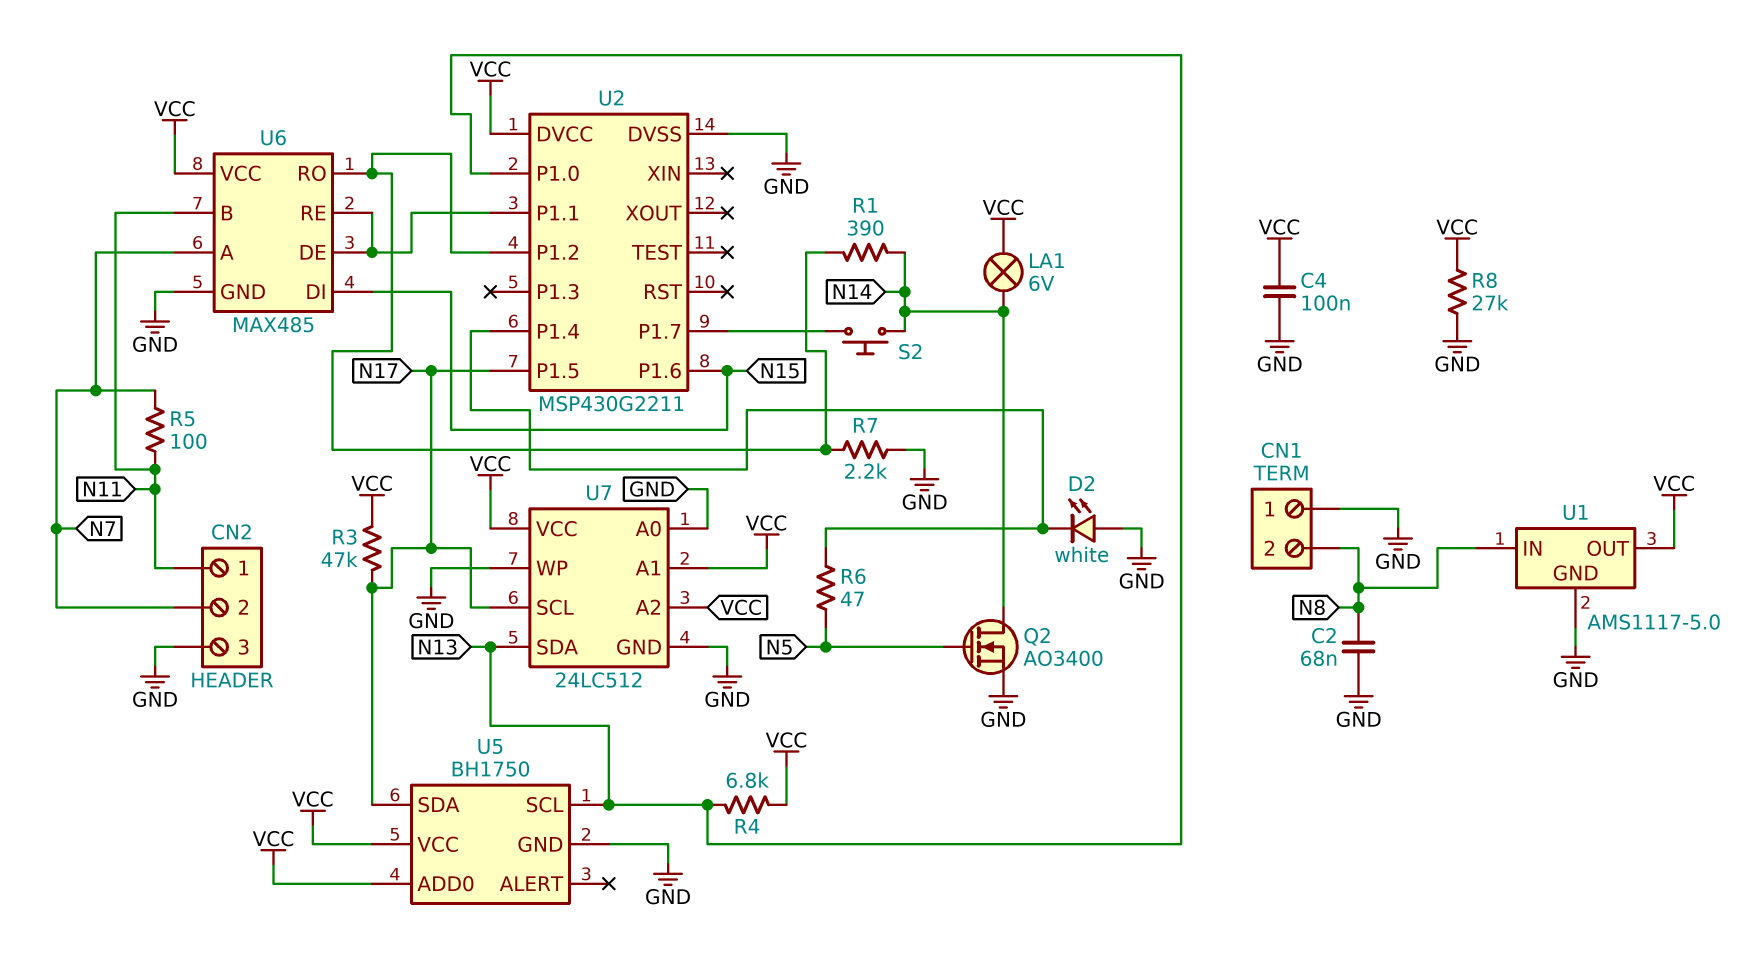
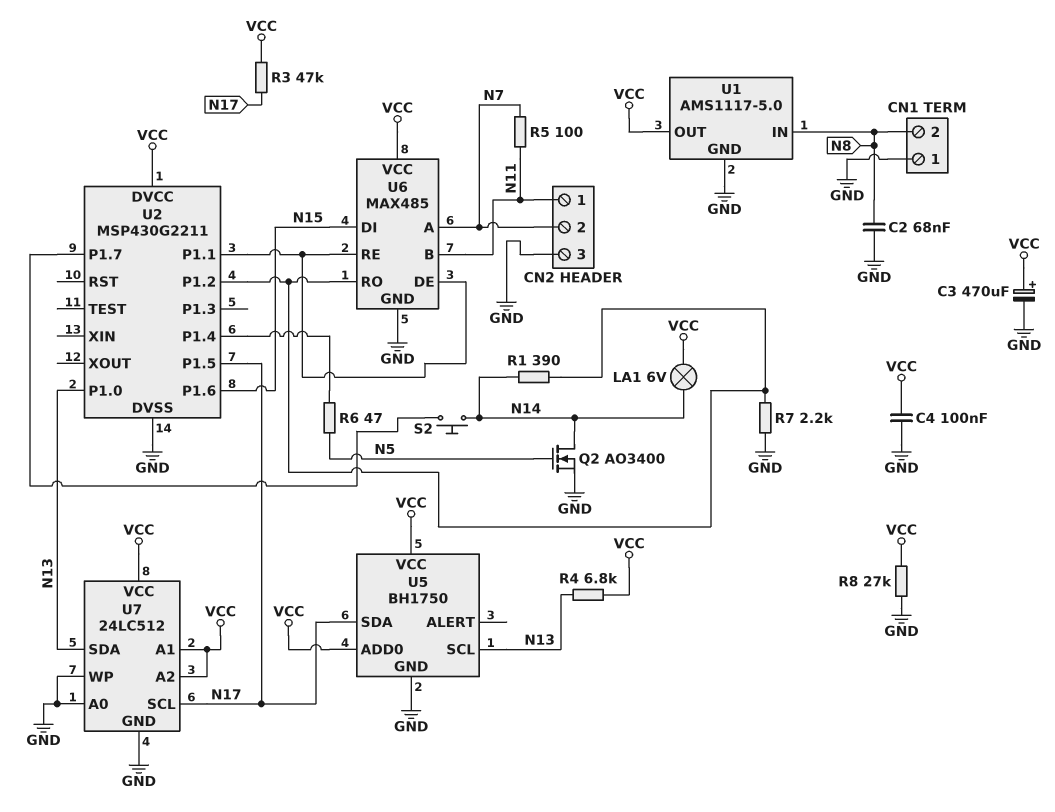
C3: none -> 470uF (plus VCC, minus GND)
D2: LED white (A GND, K U2/P1.4) -> none

